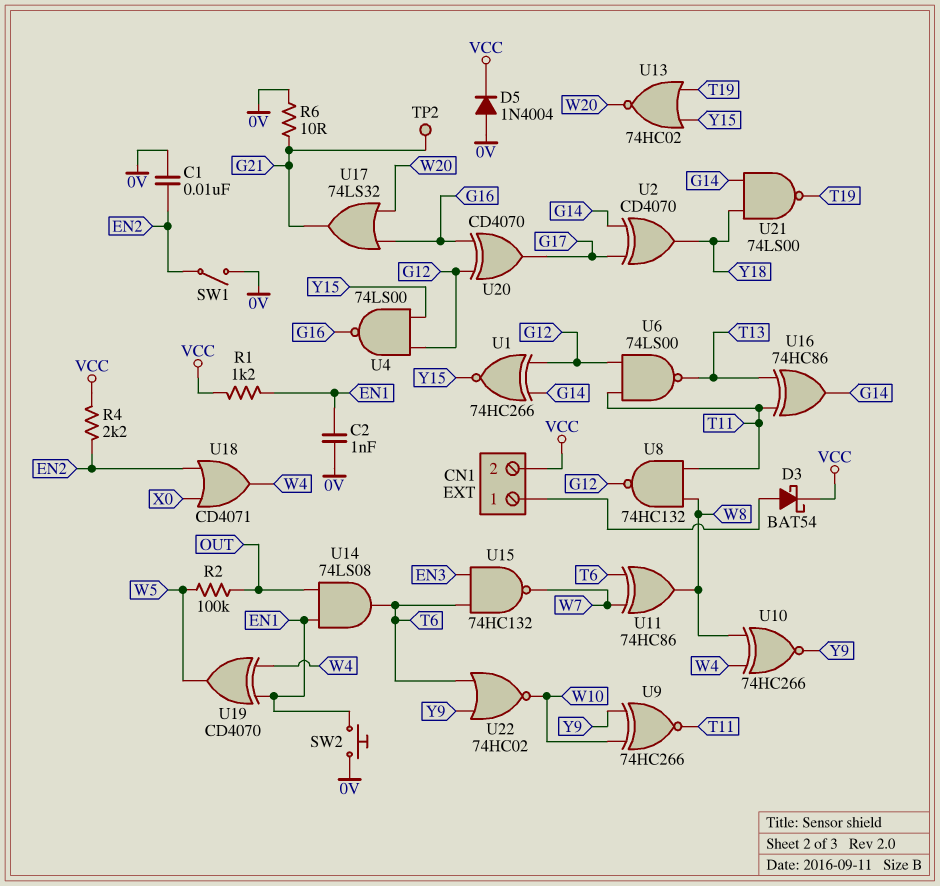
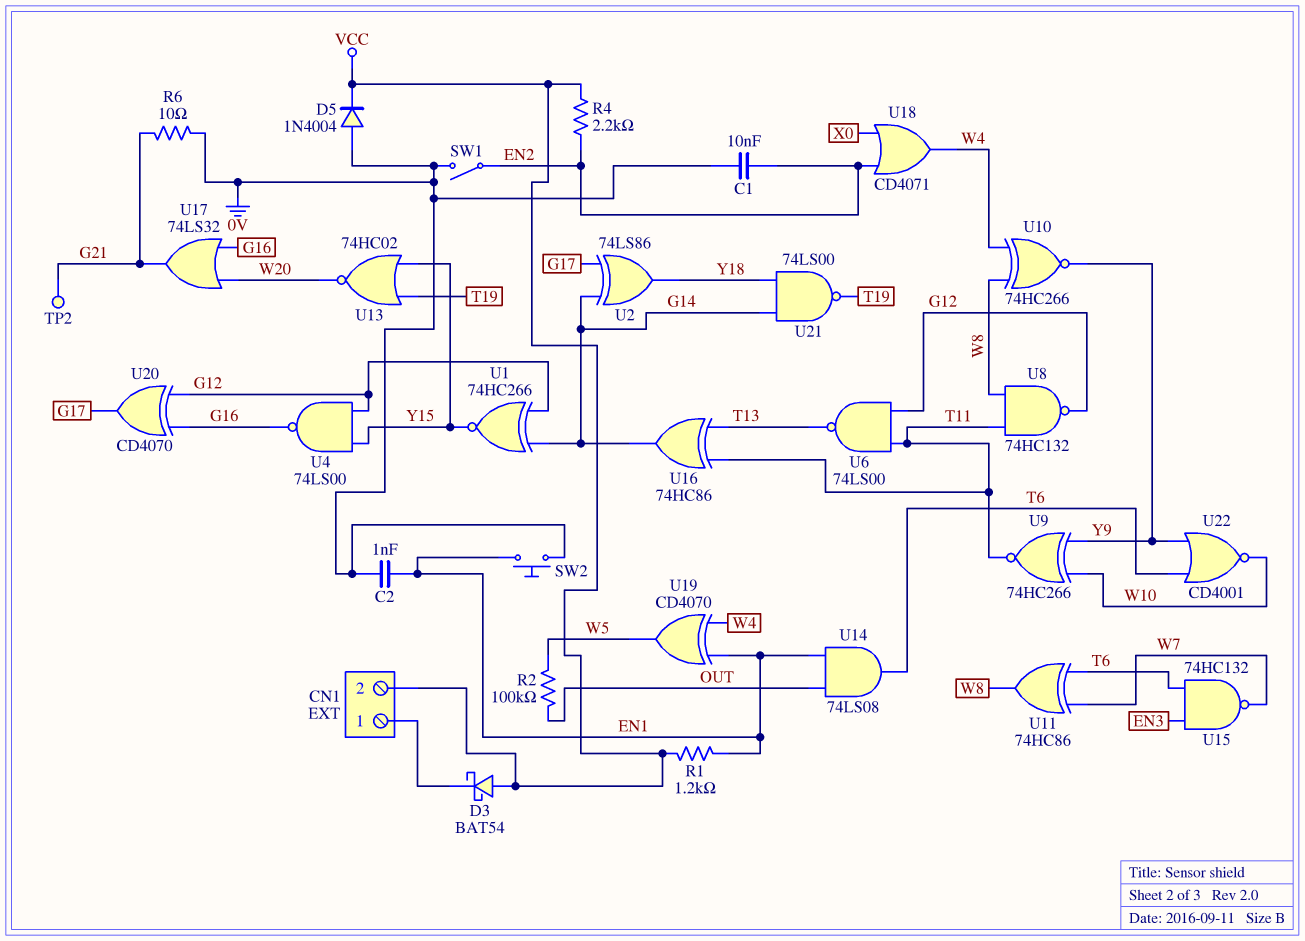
D3: schottky BAT54 (A CN1/1, K VCC) -> schottky BAT54 (A VCC, K CN1/1)
U2: XOR CD4070 (in G14, in G17, out Y18) -> XOR 74LS86 (in G14, in G17, out Y18)
U22: NOR 74HC02 (in T6, in Y9, out W10) -> NOR CD4001 (in T6, in Y9, out W10)

